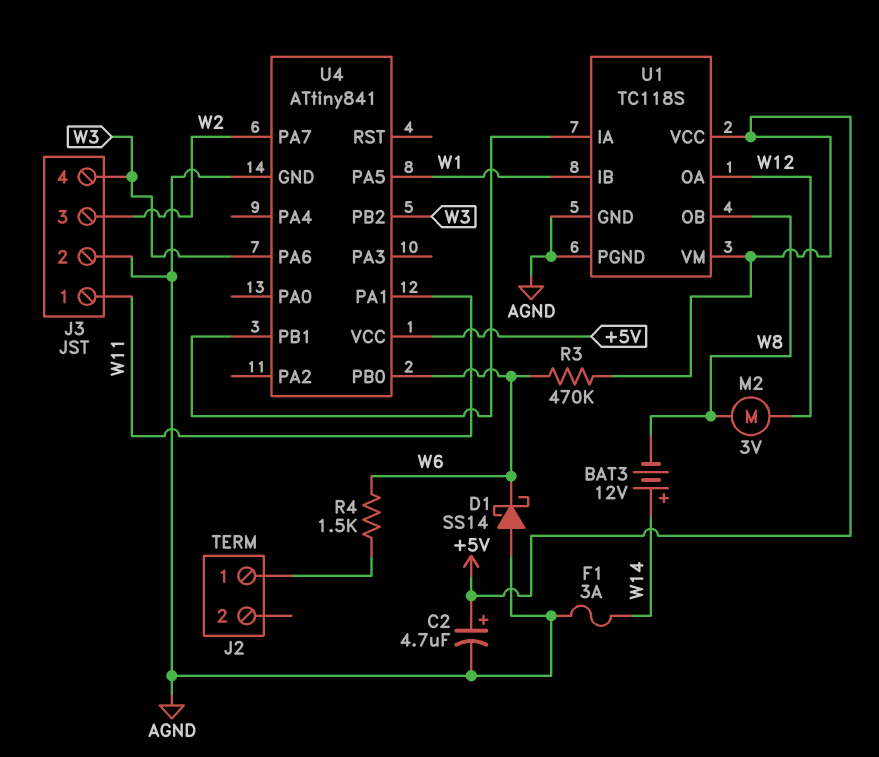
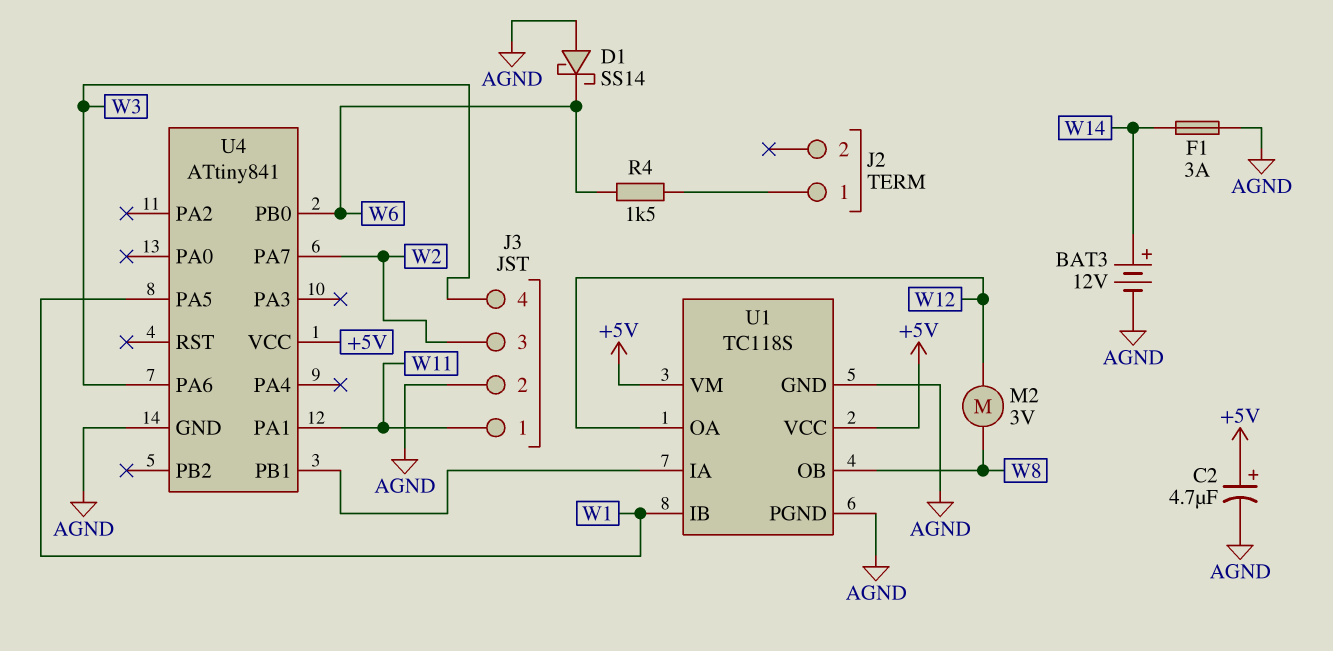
BAT3: 12V (plus W14, minus W8) -> 12V (plus W14, minus AGND)
R3: 470k (+5V, W6) -> none
U4 pin PB2: W3 -> none

